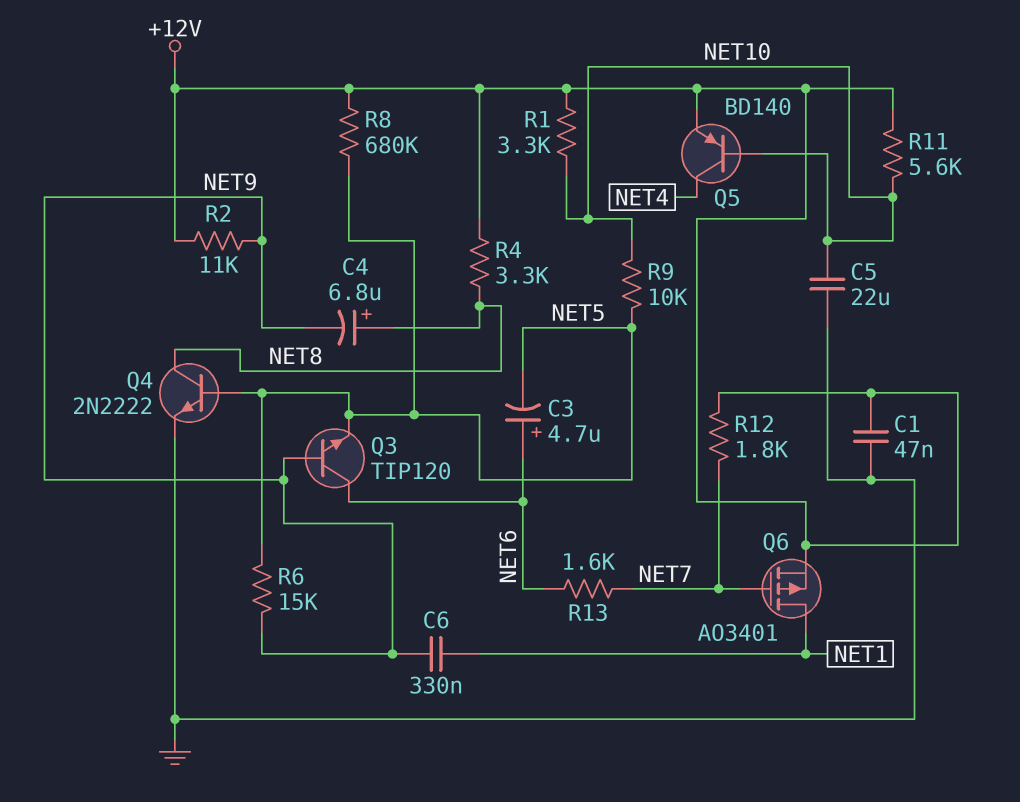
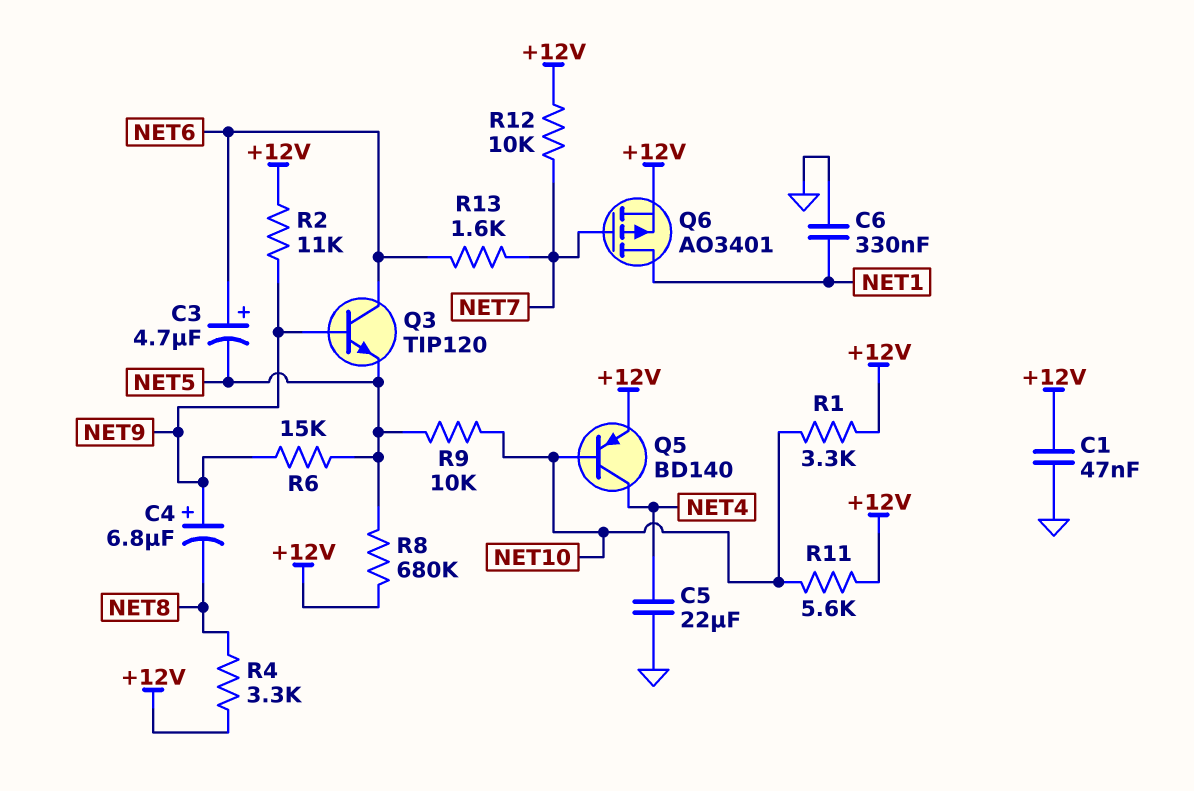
C4: 6.8uF (plus NET8, minus NET9) -> 6.8uF (plus NET9, minus NET8)
C5: 22uF (GND, NET10) -> 22uF (GND, NET4)
C6: 330nF (NET1, NET9) -> 330nF (GND, NET1)
Q4: NPN 2N2222 (B NET5, C NET8, E GND) -> none
R12: 1.8k (+12V, NET7) -> 10k (+12V, NET7)

